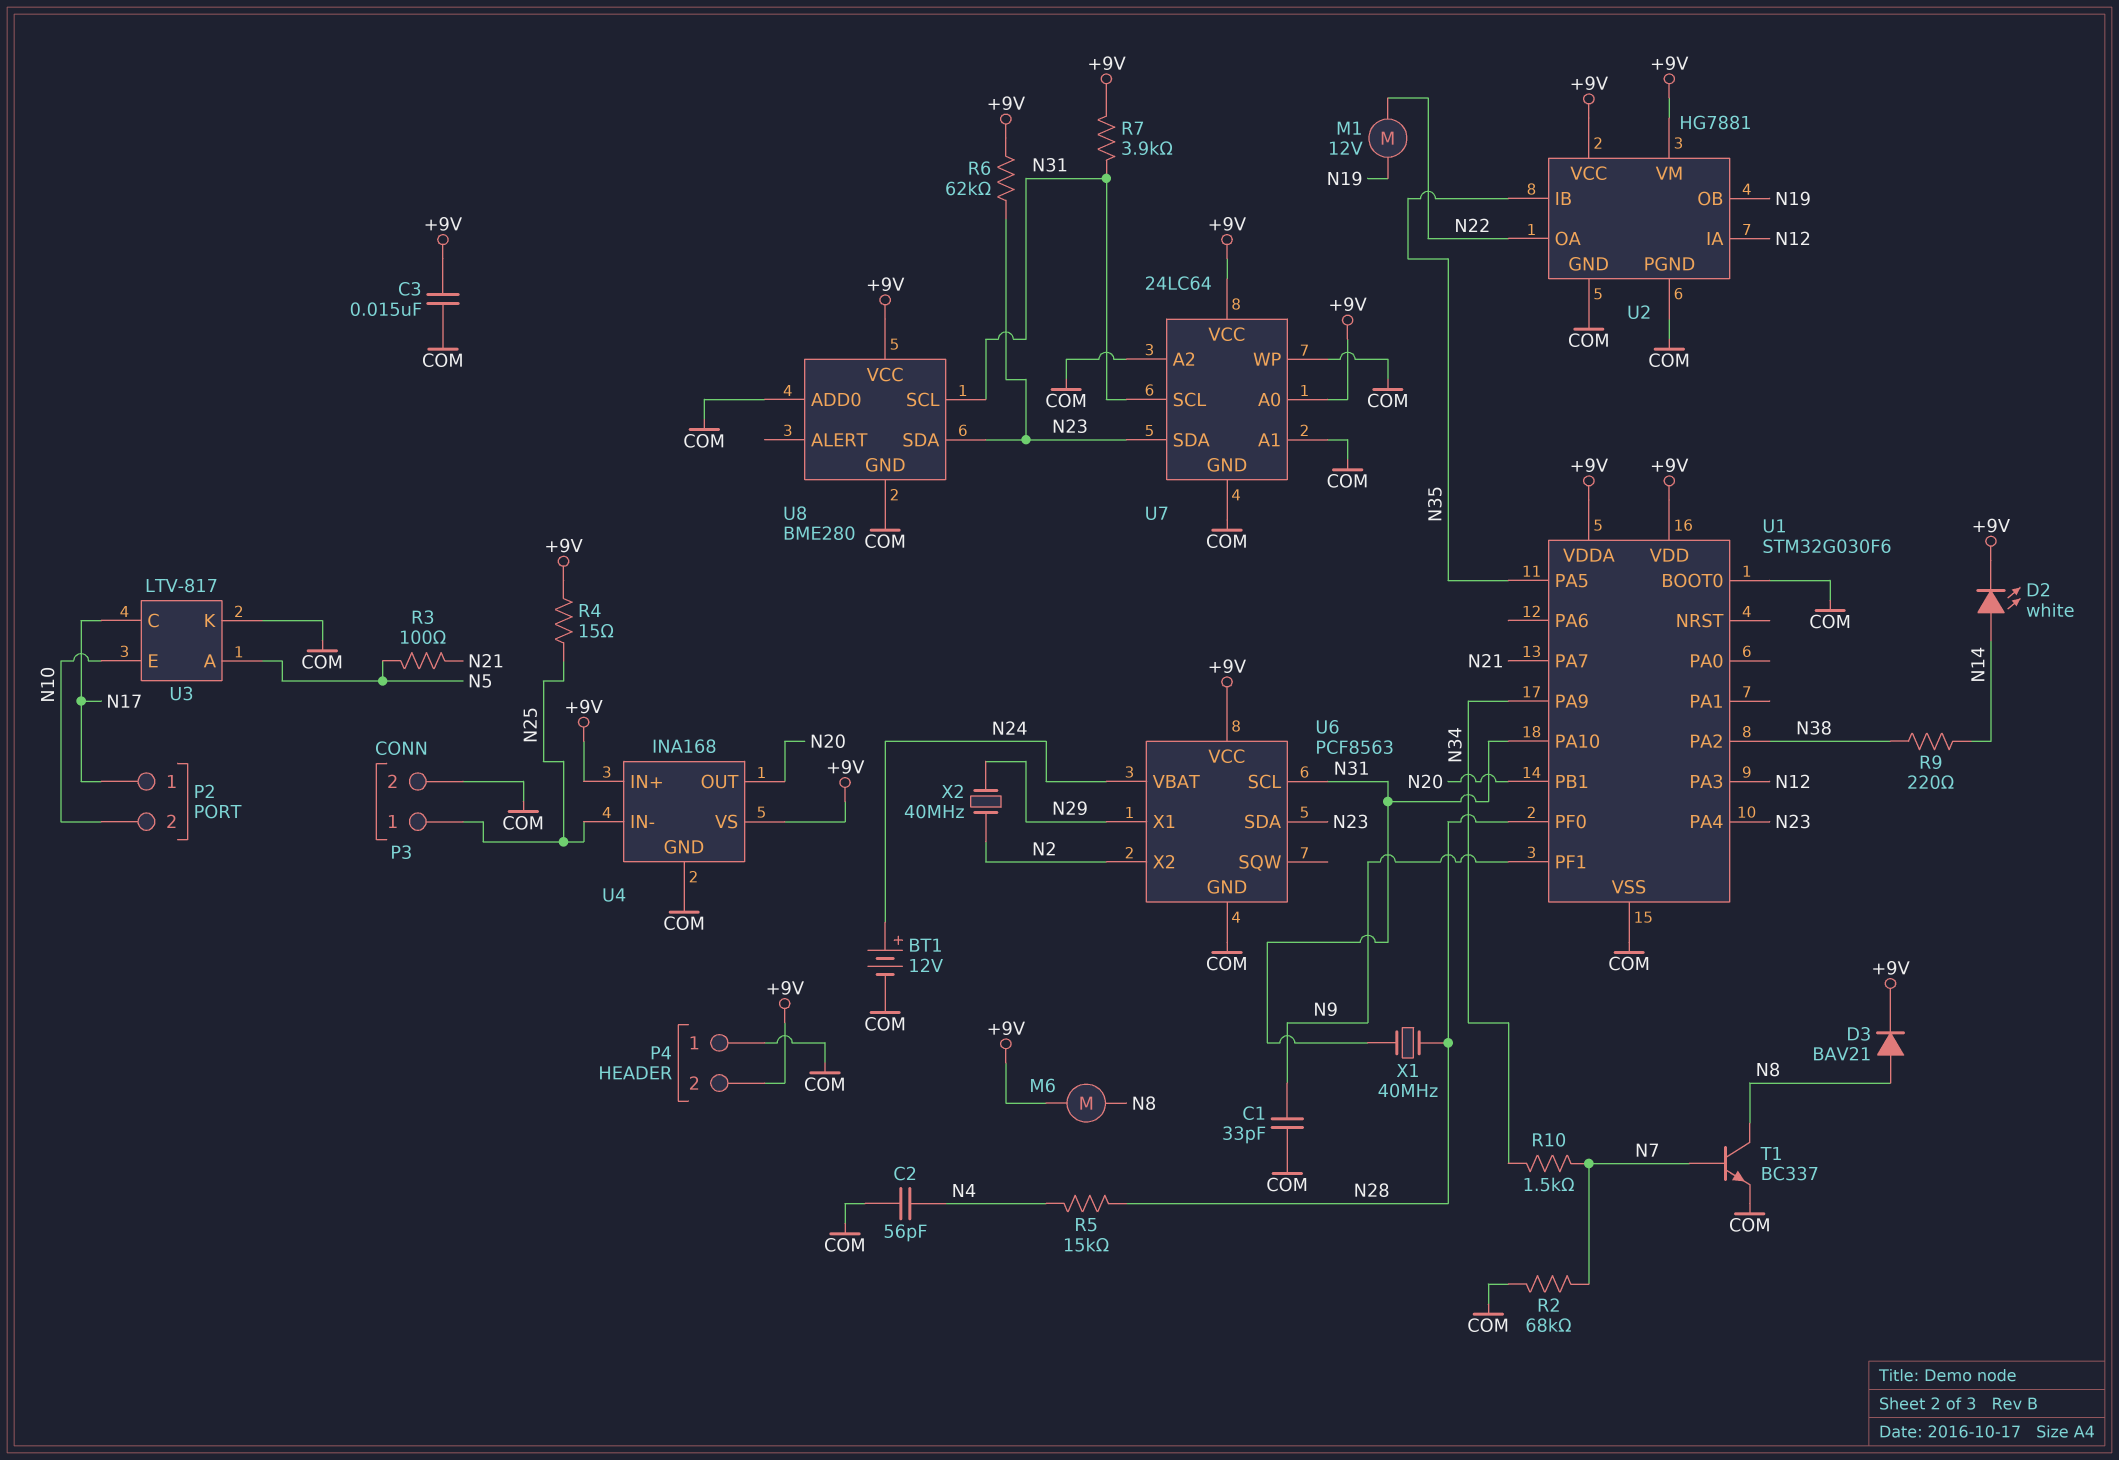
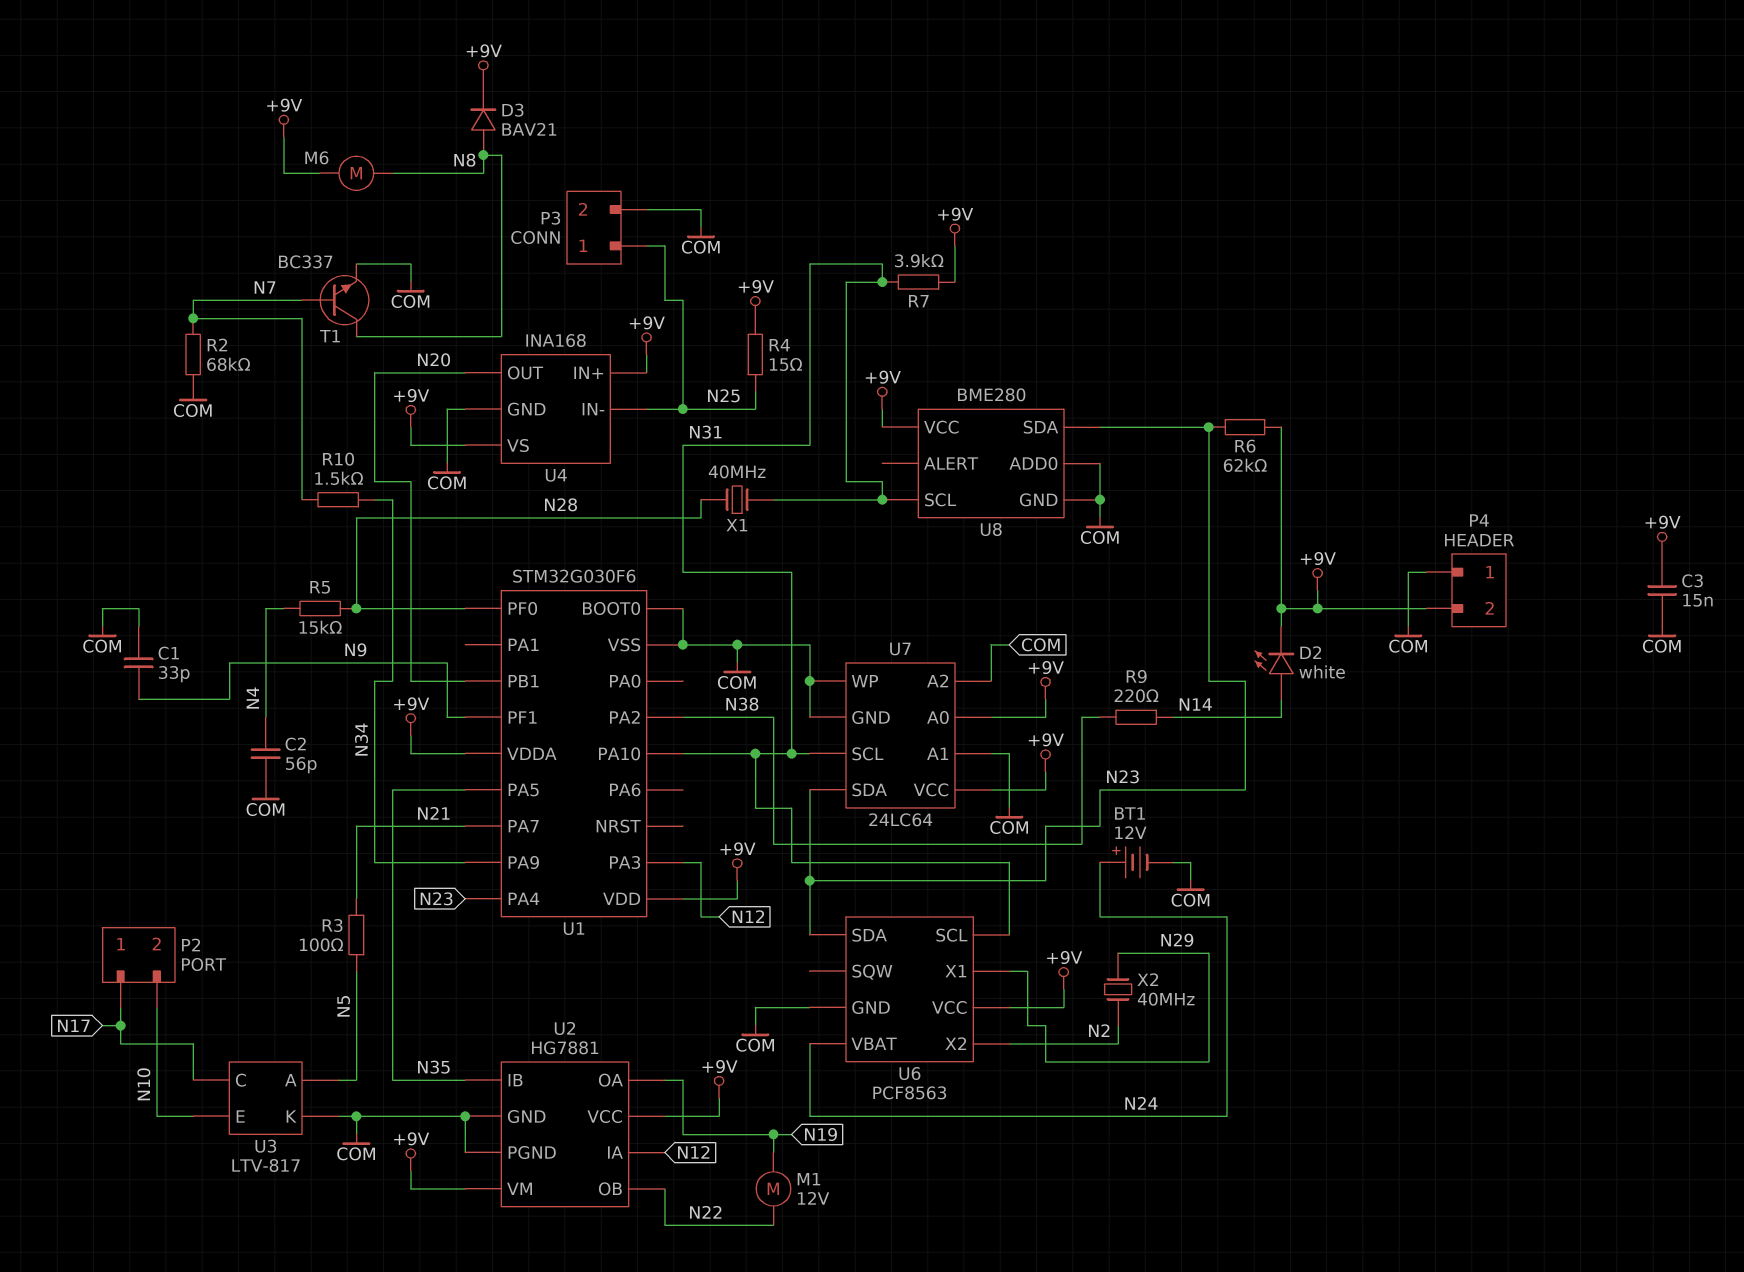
U2 pin OA: N22 -> N19
U2 pin OB: N19 -> N22

